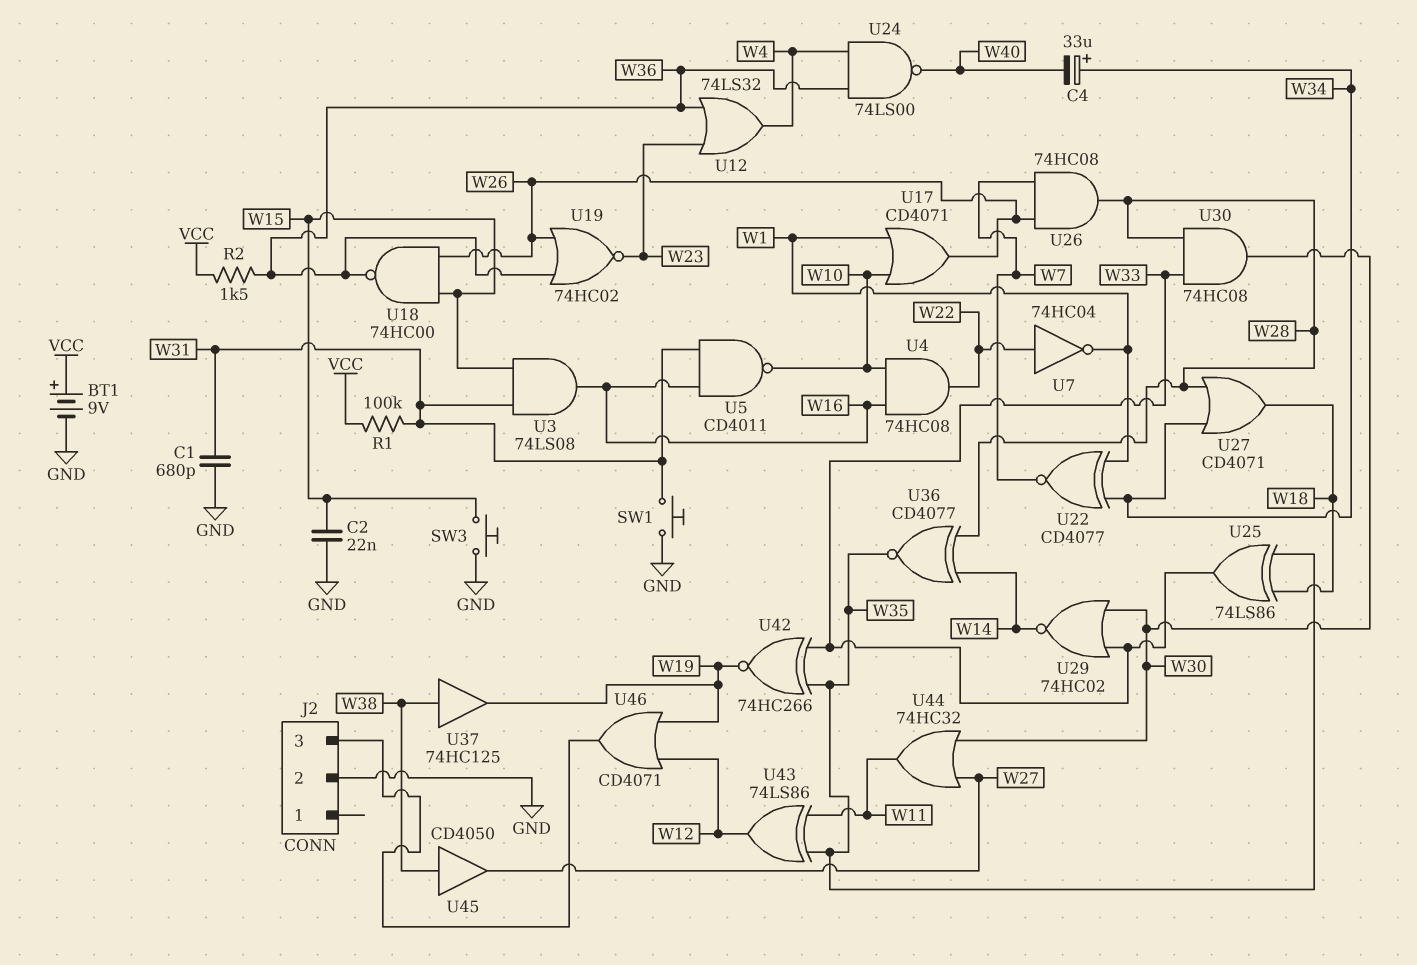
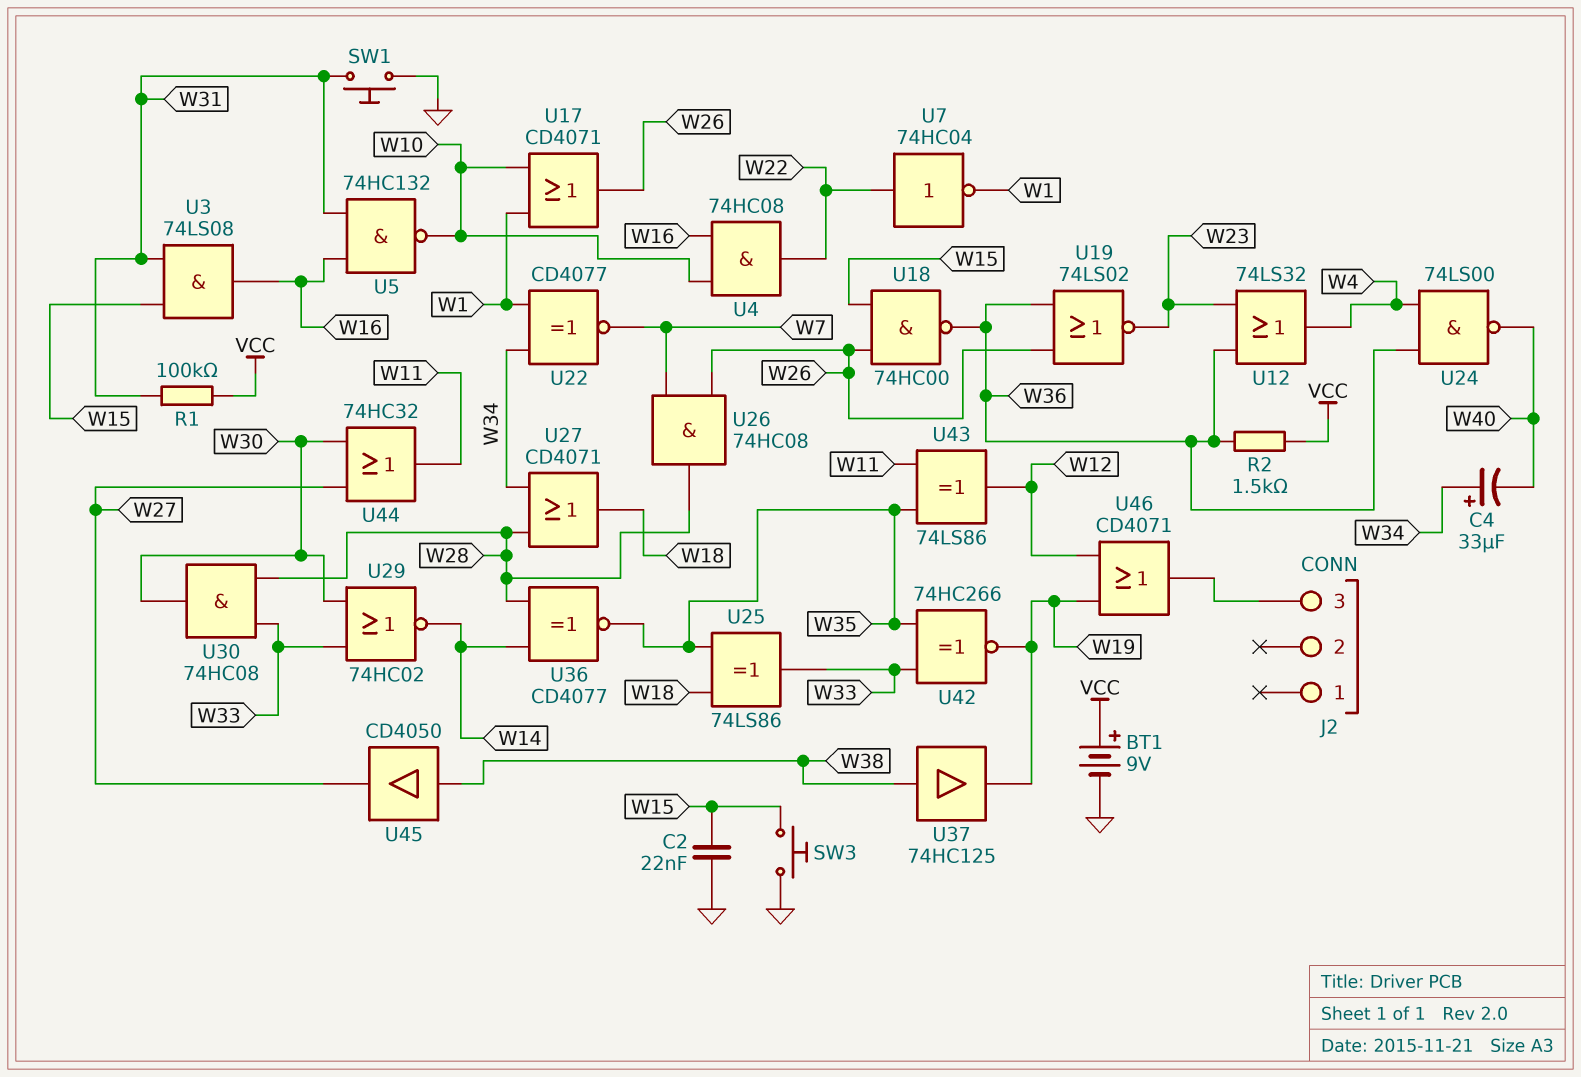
C1: 680pF (GND, W31) -> none
J2 pin 2: GND -> none
U5: NAND CD4011 (in W16, in W31, out W10) -> NAND 74HC132 (in W16, in W31, out W10)
U19: NOR 74HC02 (in W26, in W36, out W23) -> NOR 74LS02 (in W26, in W36, out W23)

